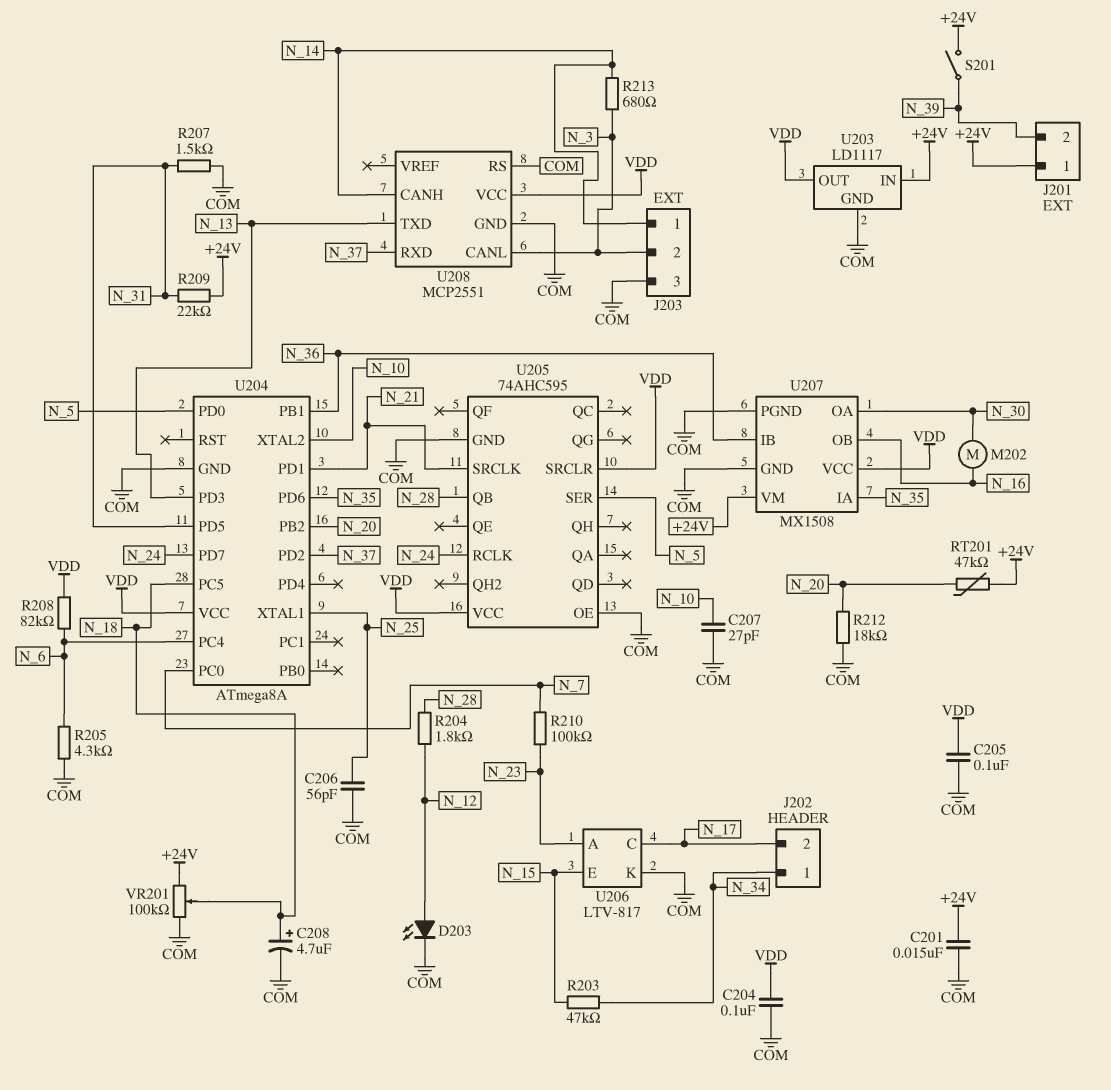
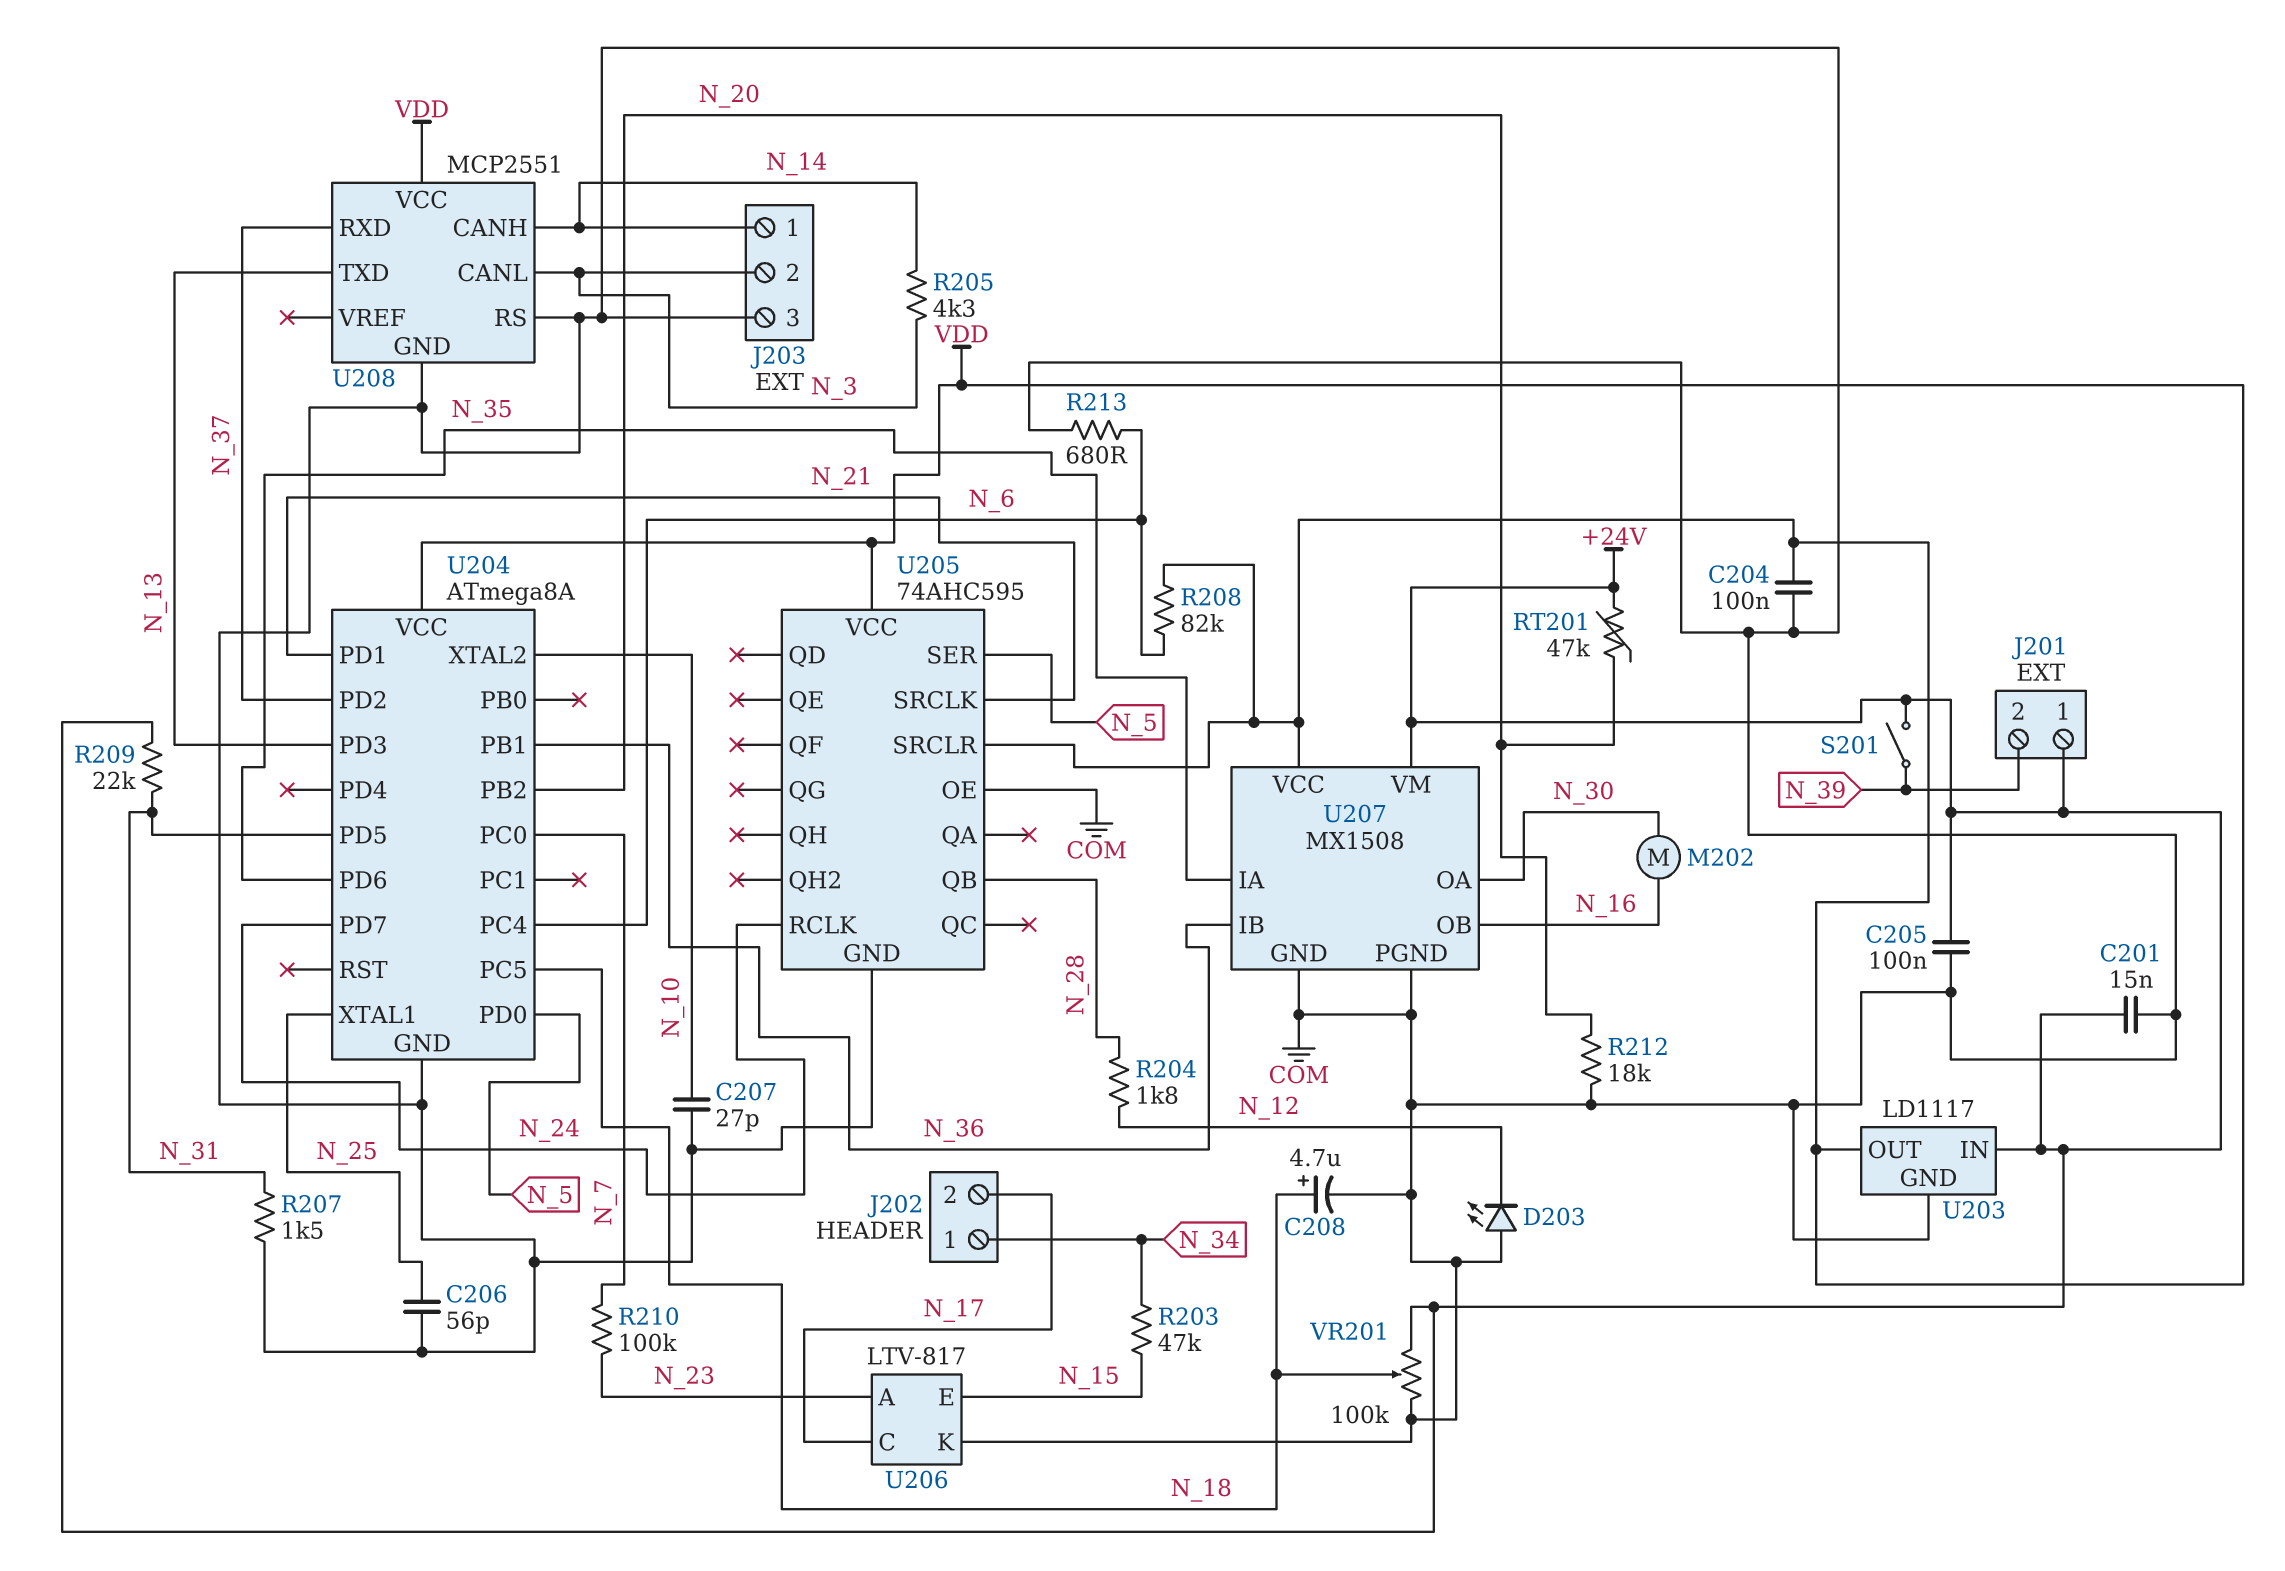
C205: 100nF (COM, VDD) -> 100nF (+24V, COM)
D203: LED (A N_12, K COM) -> LED (A COM, K N_12)
R205: 4.3k (COM, N_6) -> 4.3k (N_3, N_14)
R213: 680 (N_3, N_14) -> 680 (COM, N_6)

